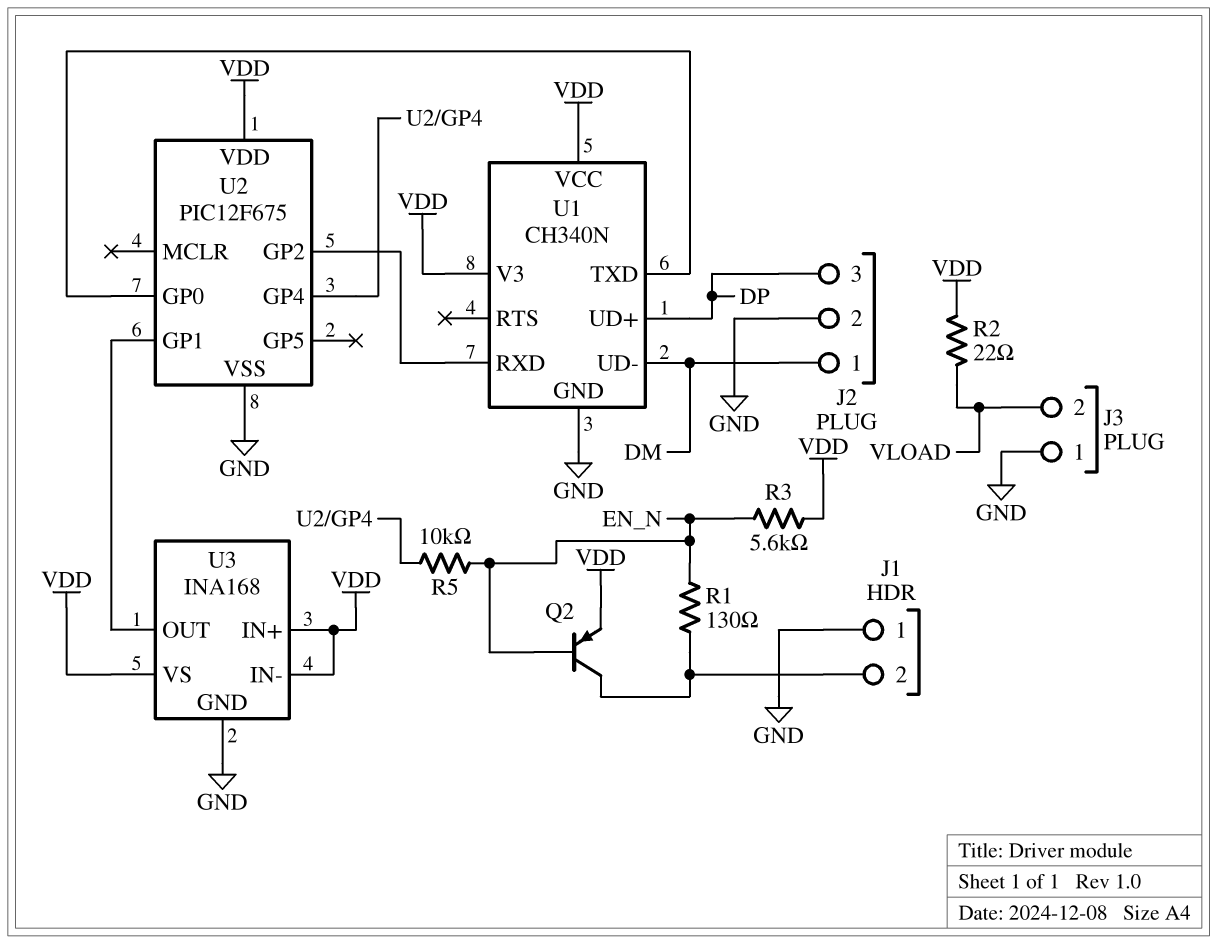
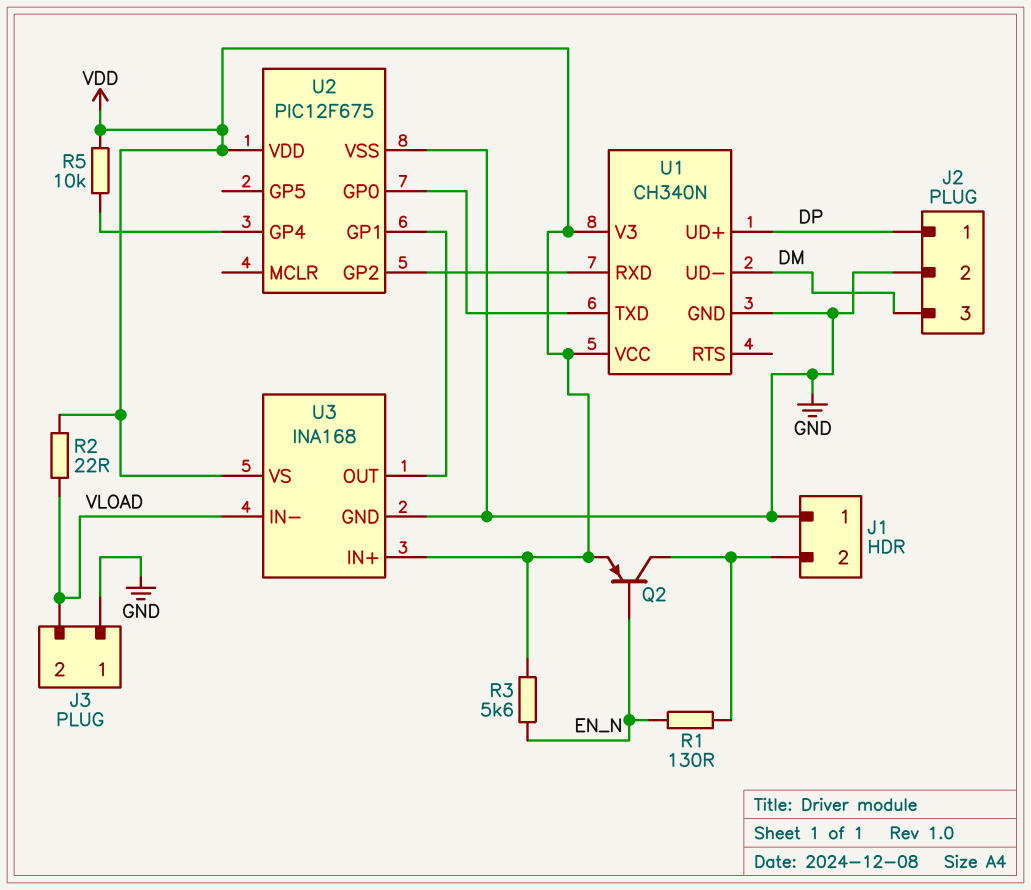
J2 pin 1: DM -> DP
J2 pin 3: DP -> DM
R5: 10k (EN_N, U2/GP4) -> 10k (U2/GP4, VDD)
U3 pin IN-: VDD -> VLOAD

